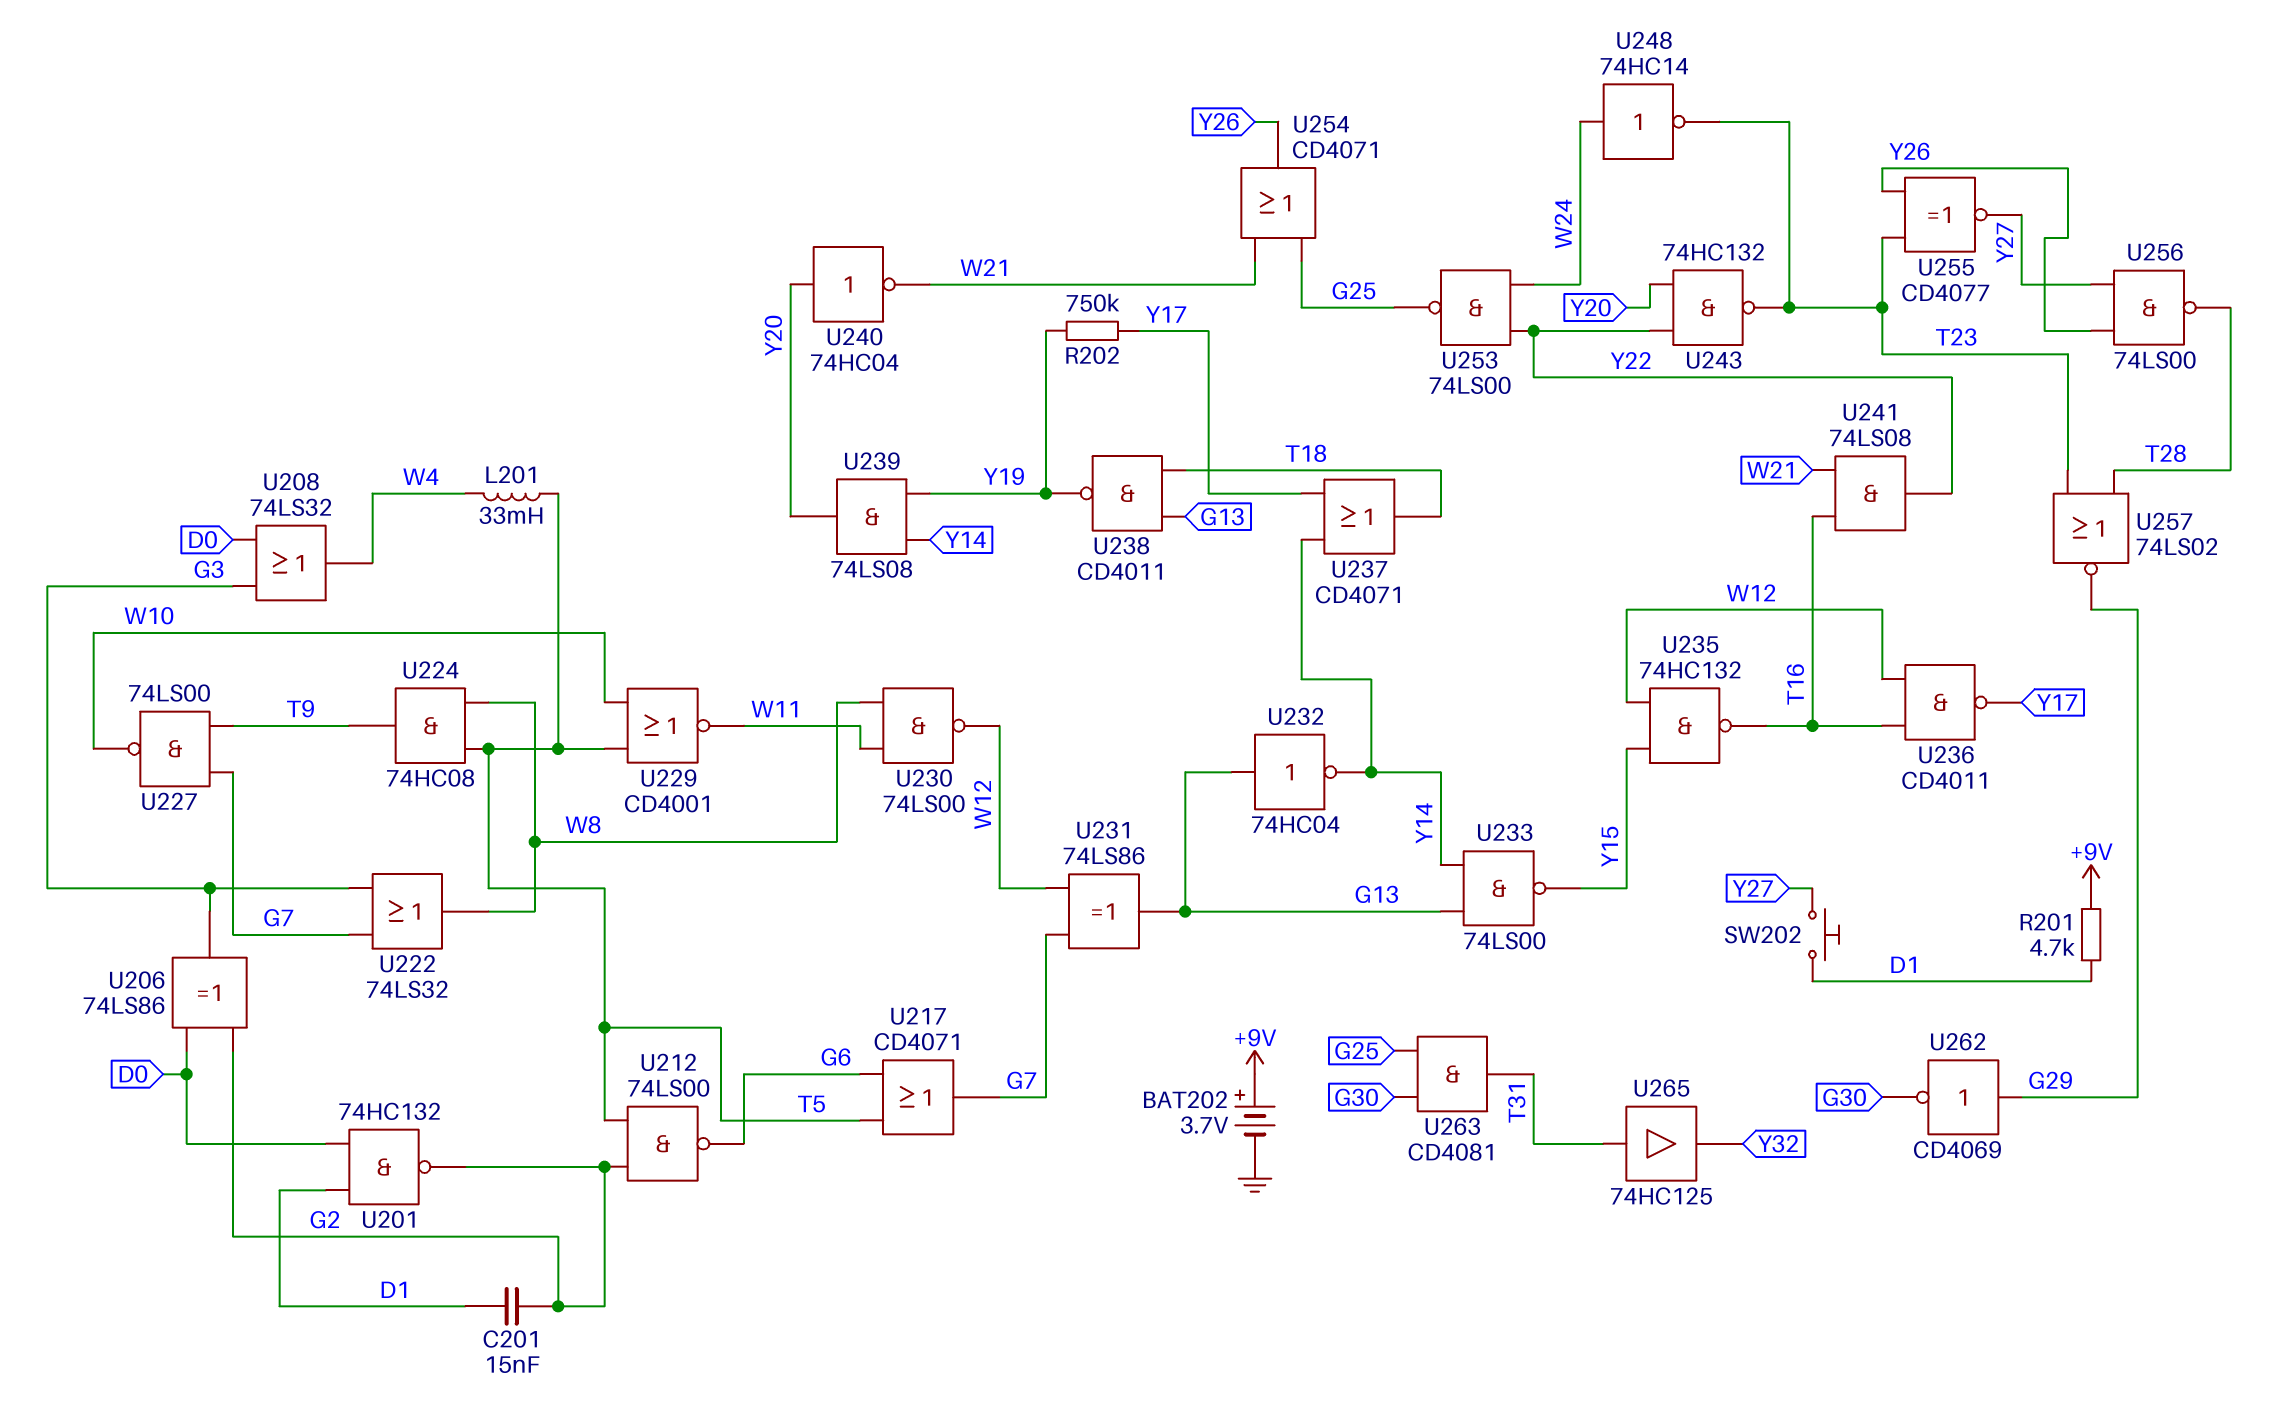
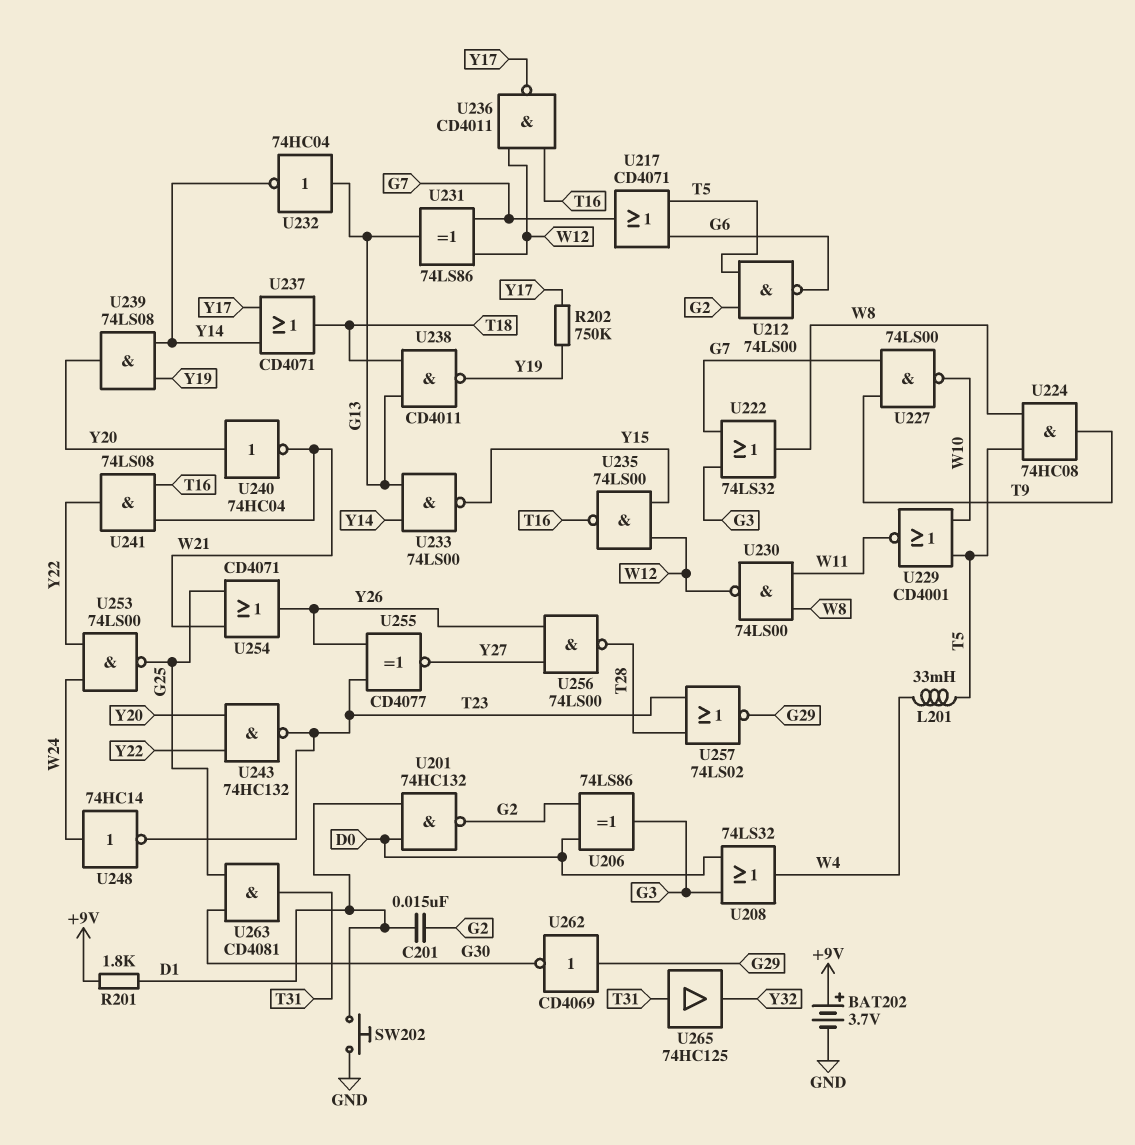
R201: 4.7k (+9V, D1) -> 1.8k (+9V, D1)
SW202: button (D1, Y27) -> button (D1, GND)
U235: NAND 74HC132 (in W12, in Y15, out T16) -> NAND 74LS00 (in W12, in Y15, out T16)

